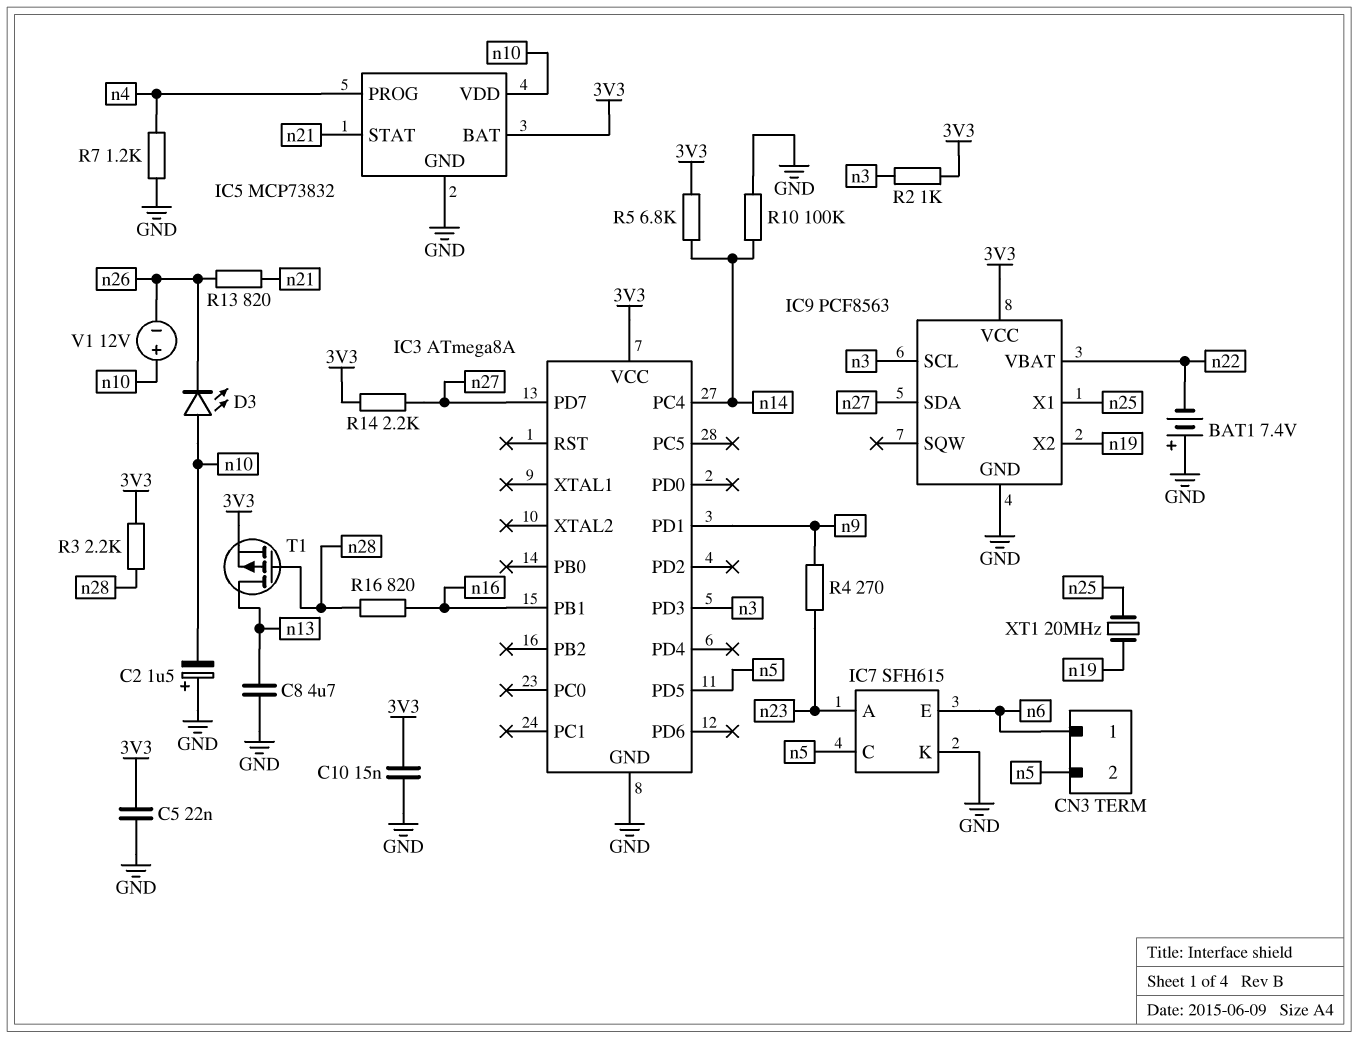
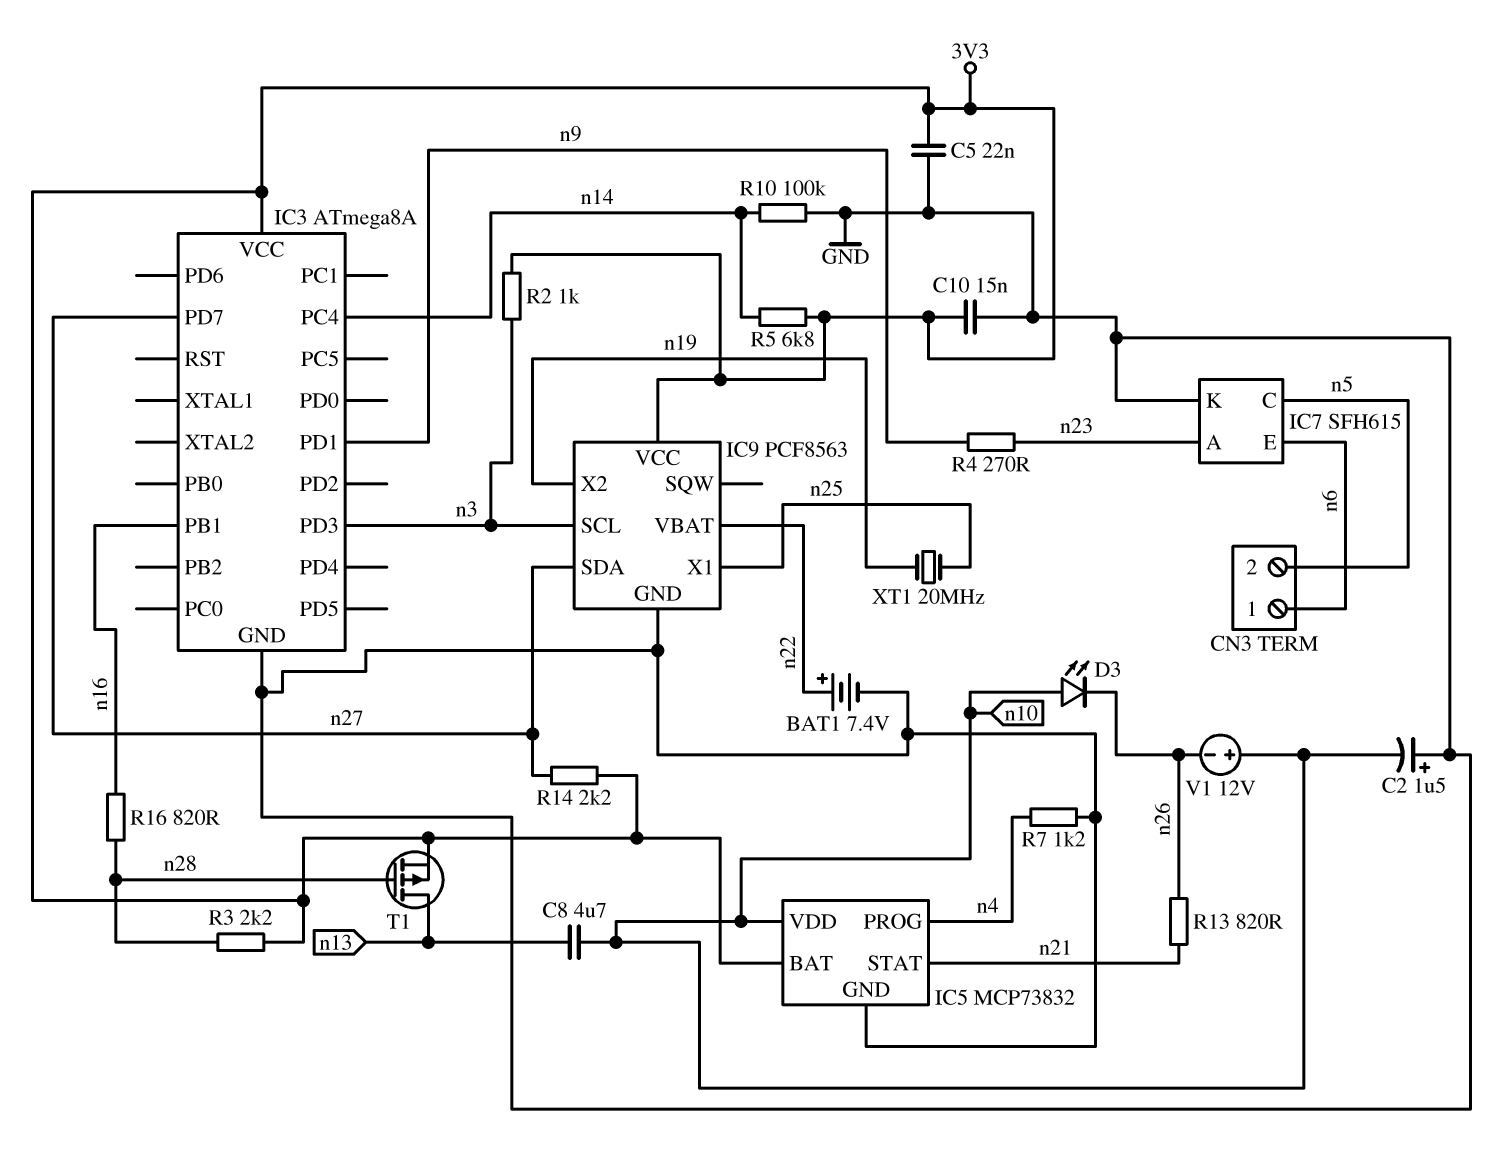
BAT1: 7.4V (plus GND, minus n22) -> 7.4V (plus n22, minus GND)
C8: 4.7uF (GND, n13) -> 4.7uF (n10, n13)
IC3 pin PD5: n5 -> none

